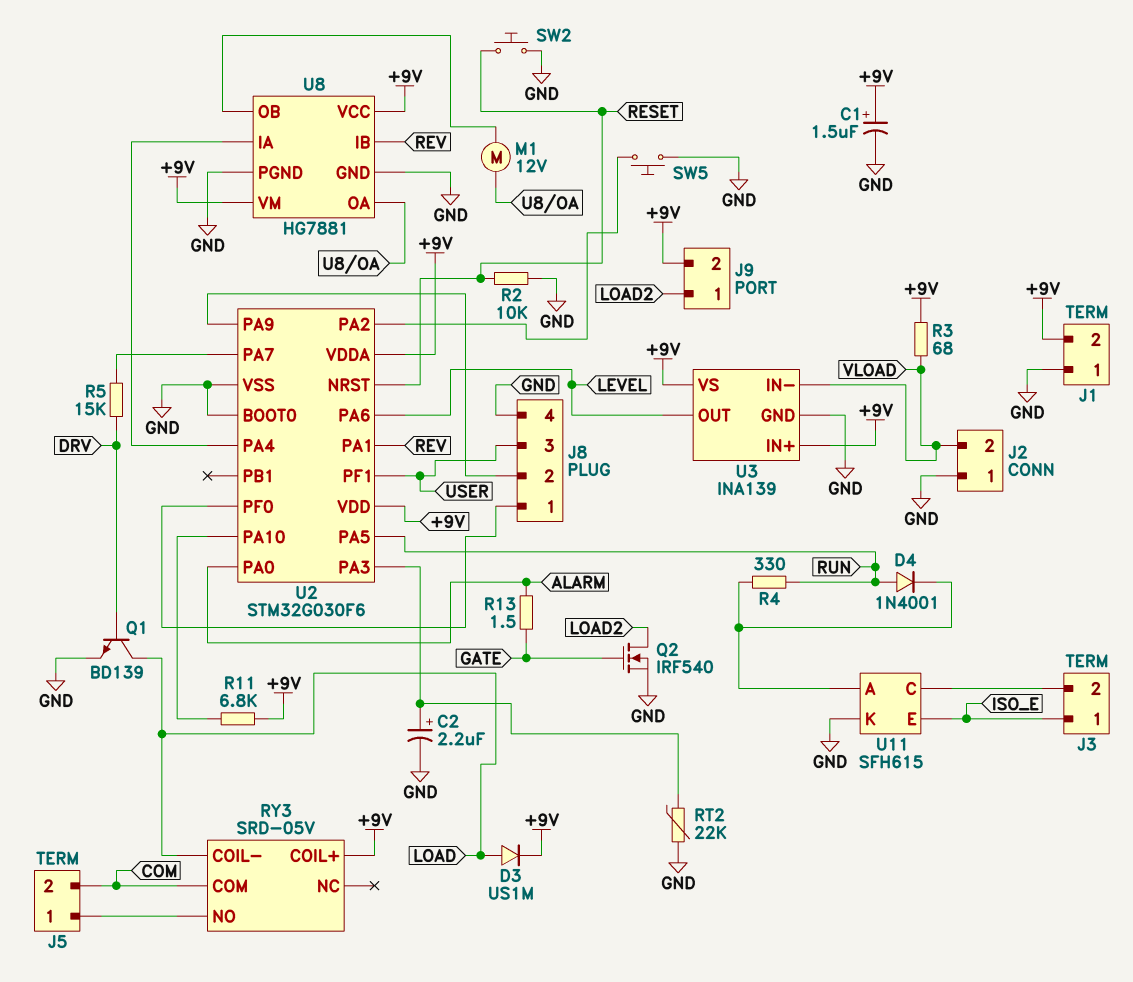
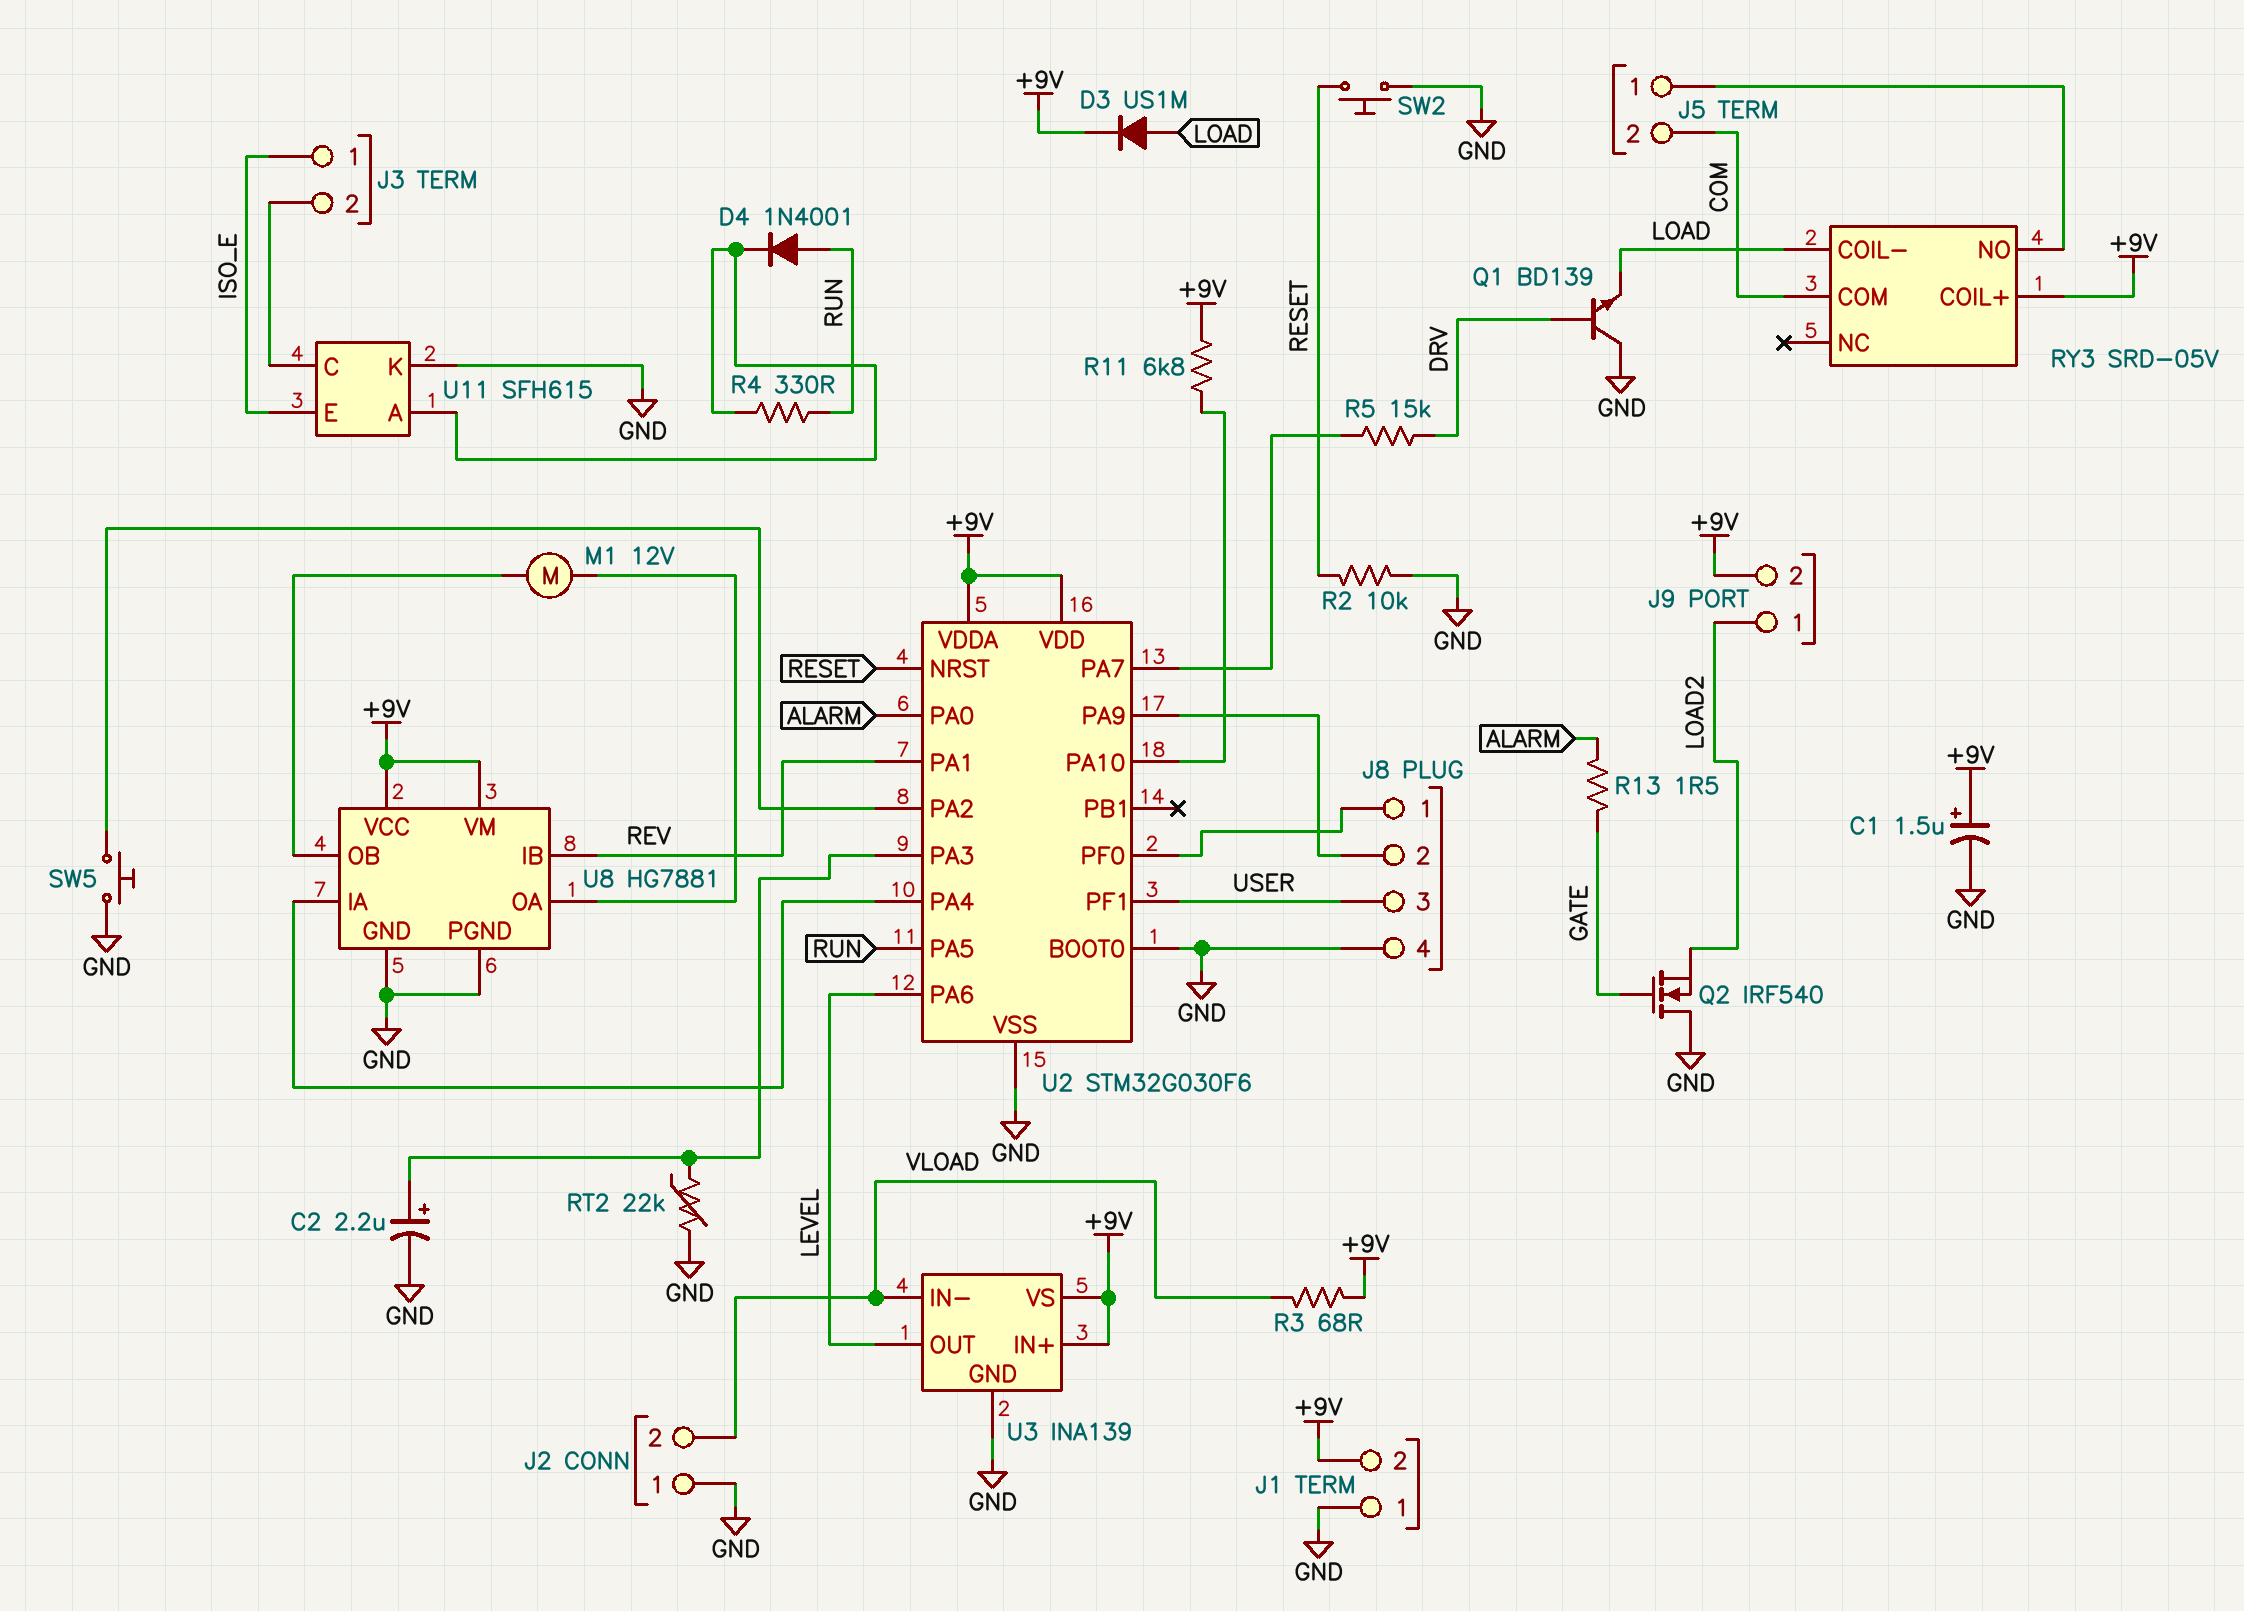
Q1: NPN BD139 (B DRV, C LOAD, E GND) -> NPN BD139 (B DRV, C GND, E LOAD)
Q2: NMOS IRF540 (G GATE, D LOAD2, S GND) -> NMOS IRF540 (G GATE, D GND, S LOAD2)

